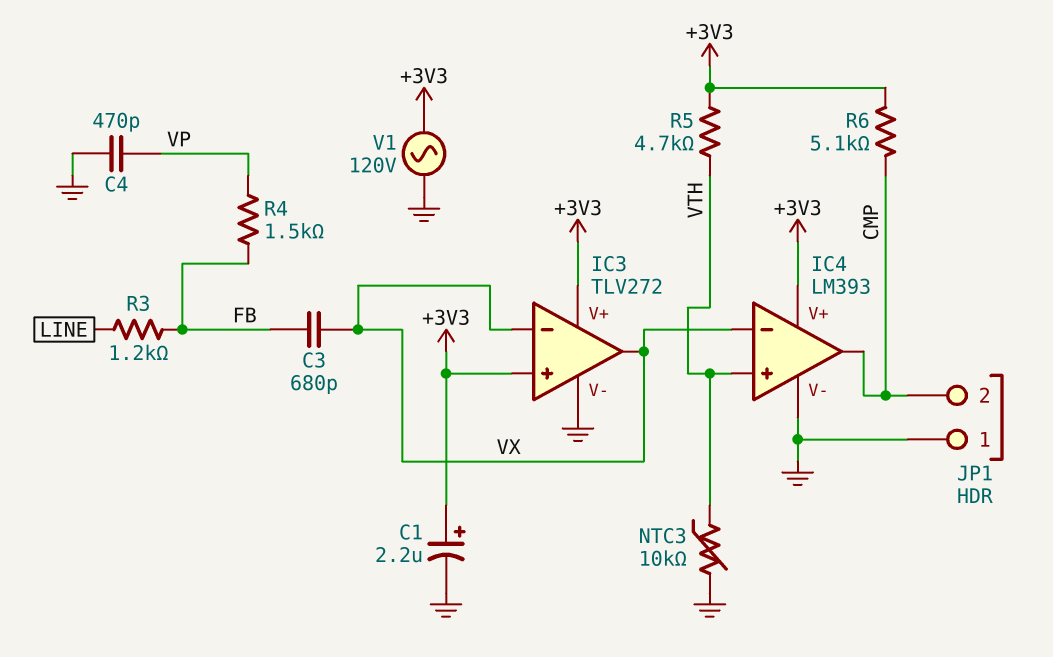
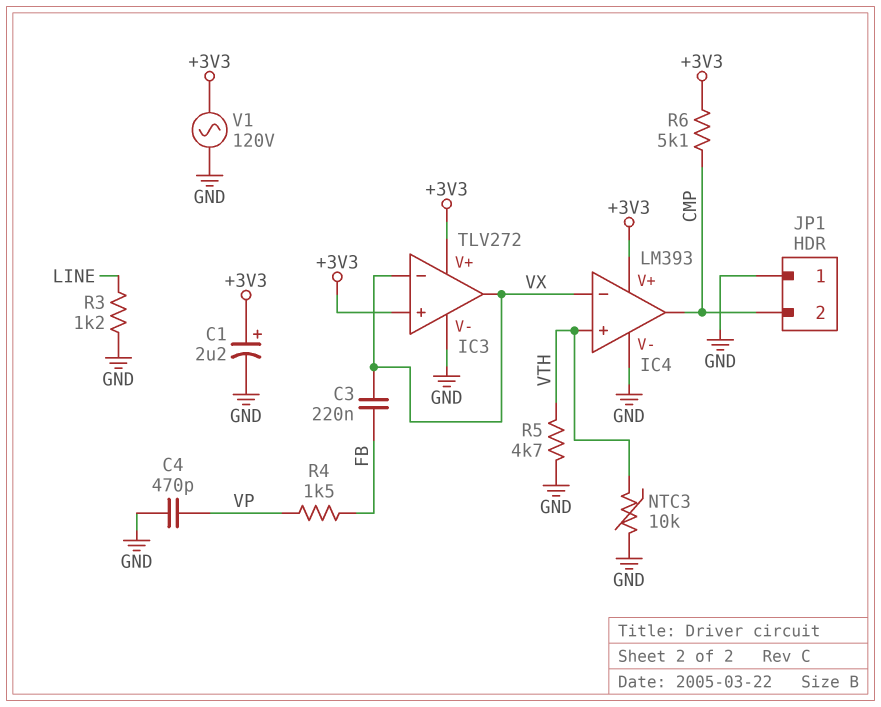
C3: 680pF (FB, VX) -> 220nF (FB, VX)
R3: 1.2k (FB, LINE) -> 1.2k (GND, LINE)
R5: 4.7k (+3V3, VTH) -> 4.7k (GND, VTH)

